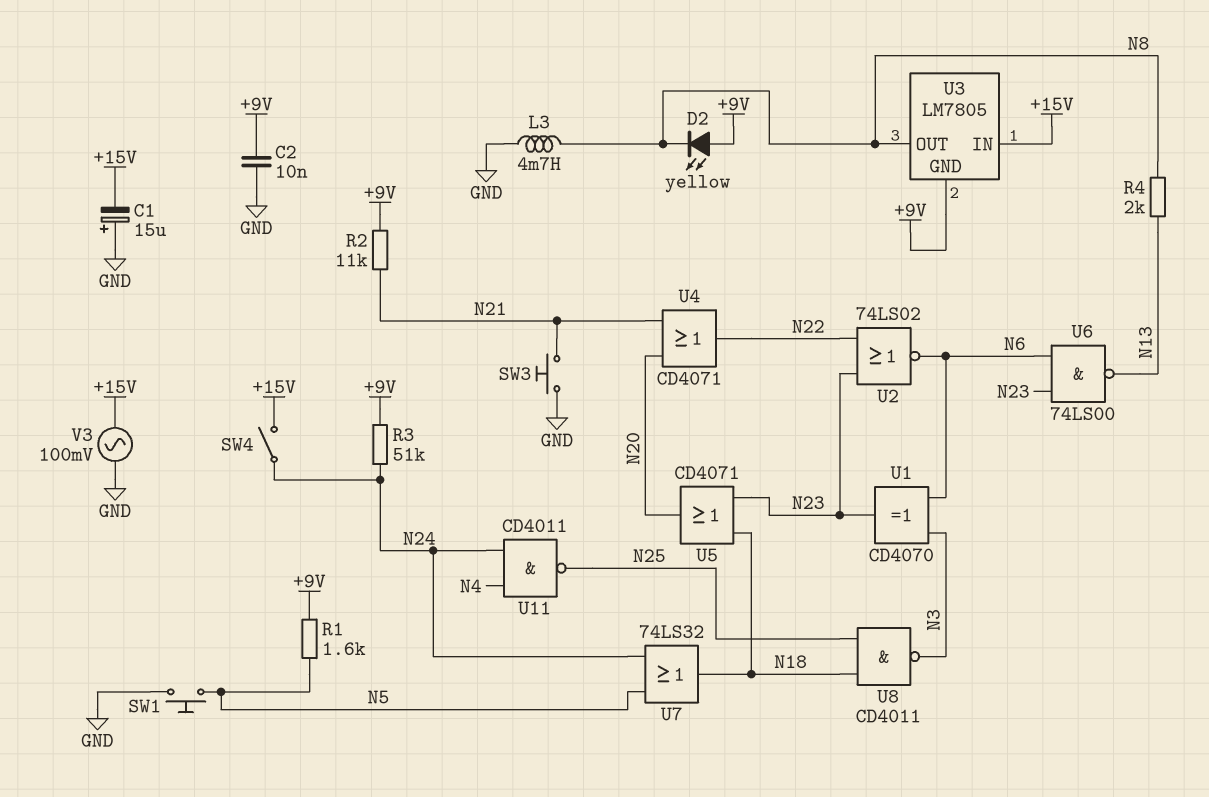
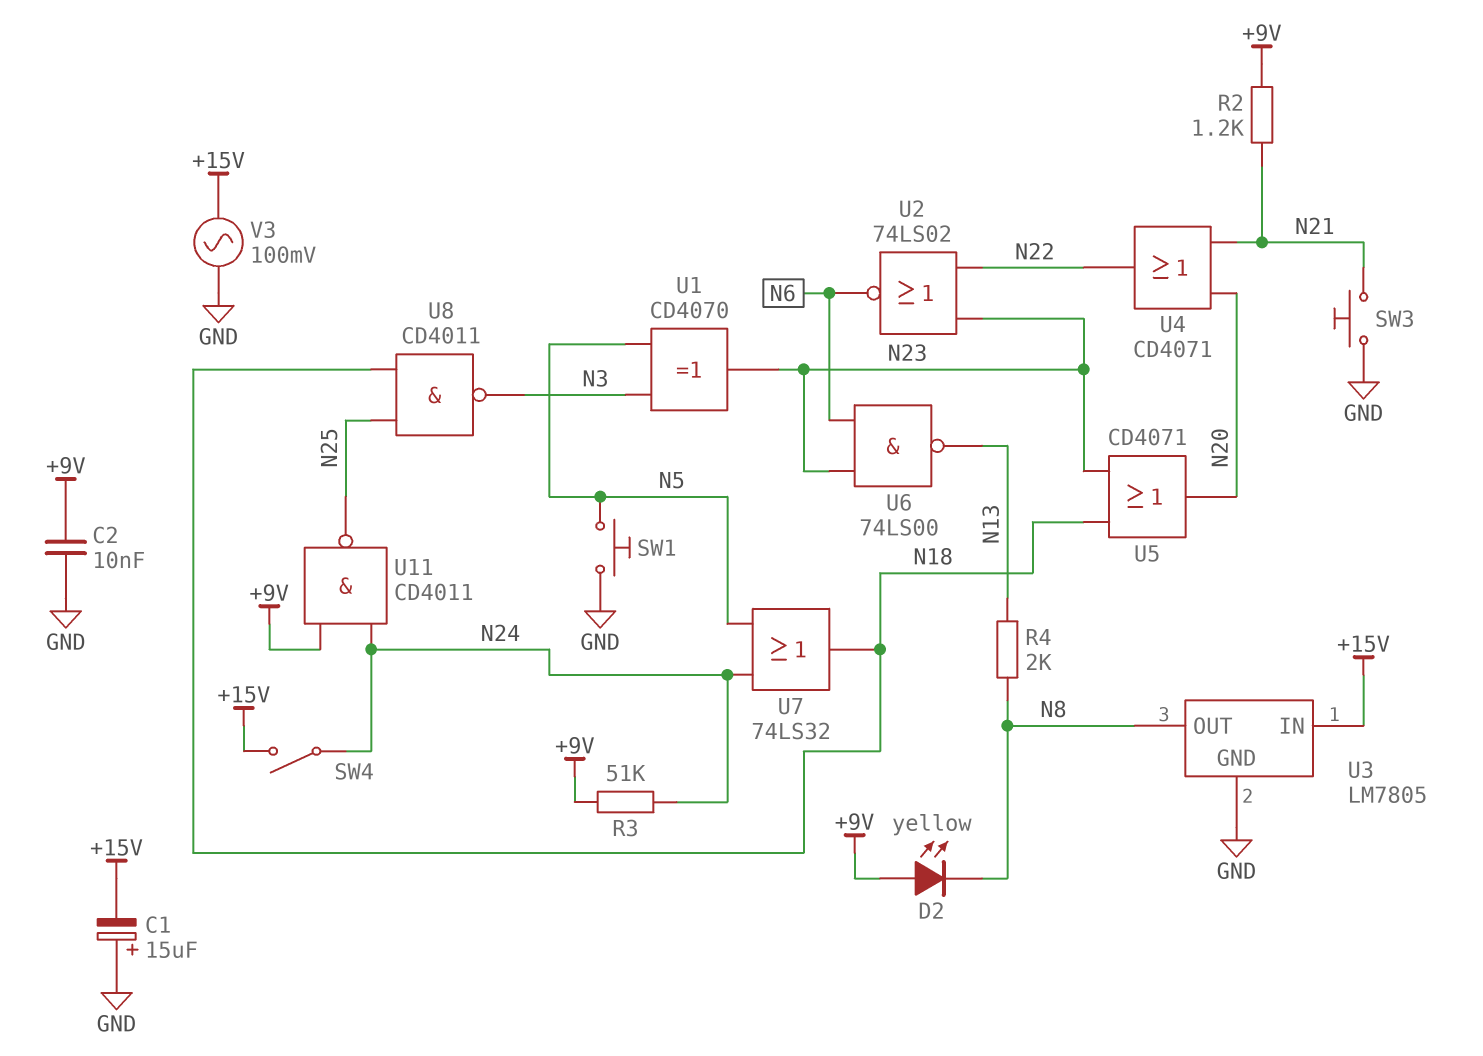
L3: 4.7mH (GND, N8) -> none
R1: 1.6k (+9V, N5) -> none
R2: 11k (+9V, N21) -> 1.2k (+9V, N21)
U1: XOR CD4070 (in N3, in N6, out N23) -> XOR CD4070 (in N3, in N5, out N23)
U3 pin GND: +9V -> GND
U11: NAND CD4011 (in N4, in N24, out N25) -> NAND CD4011 (in +9V, in N24, out N25)

